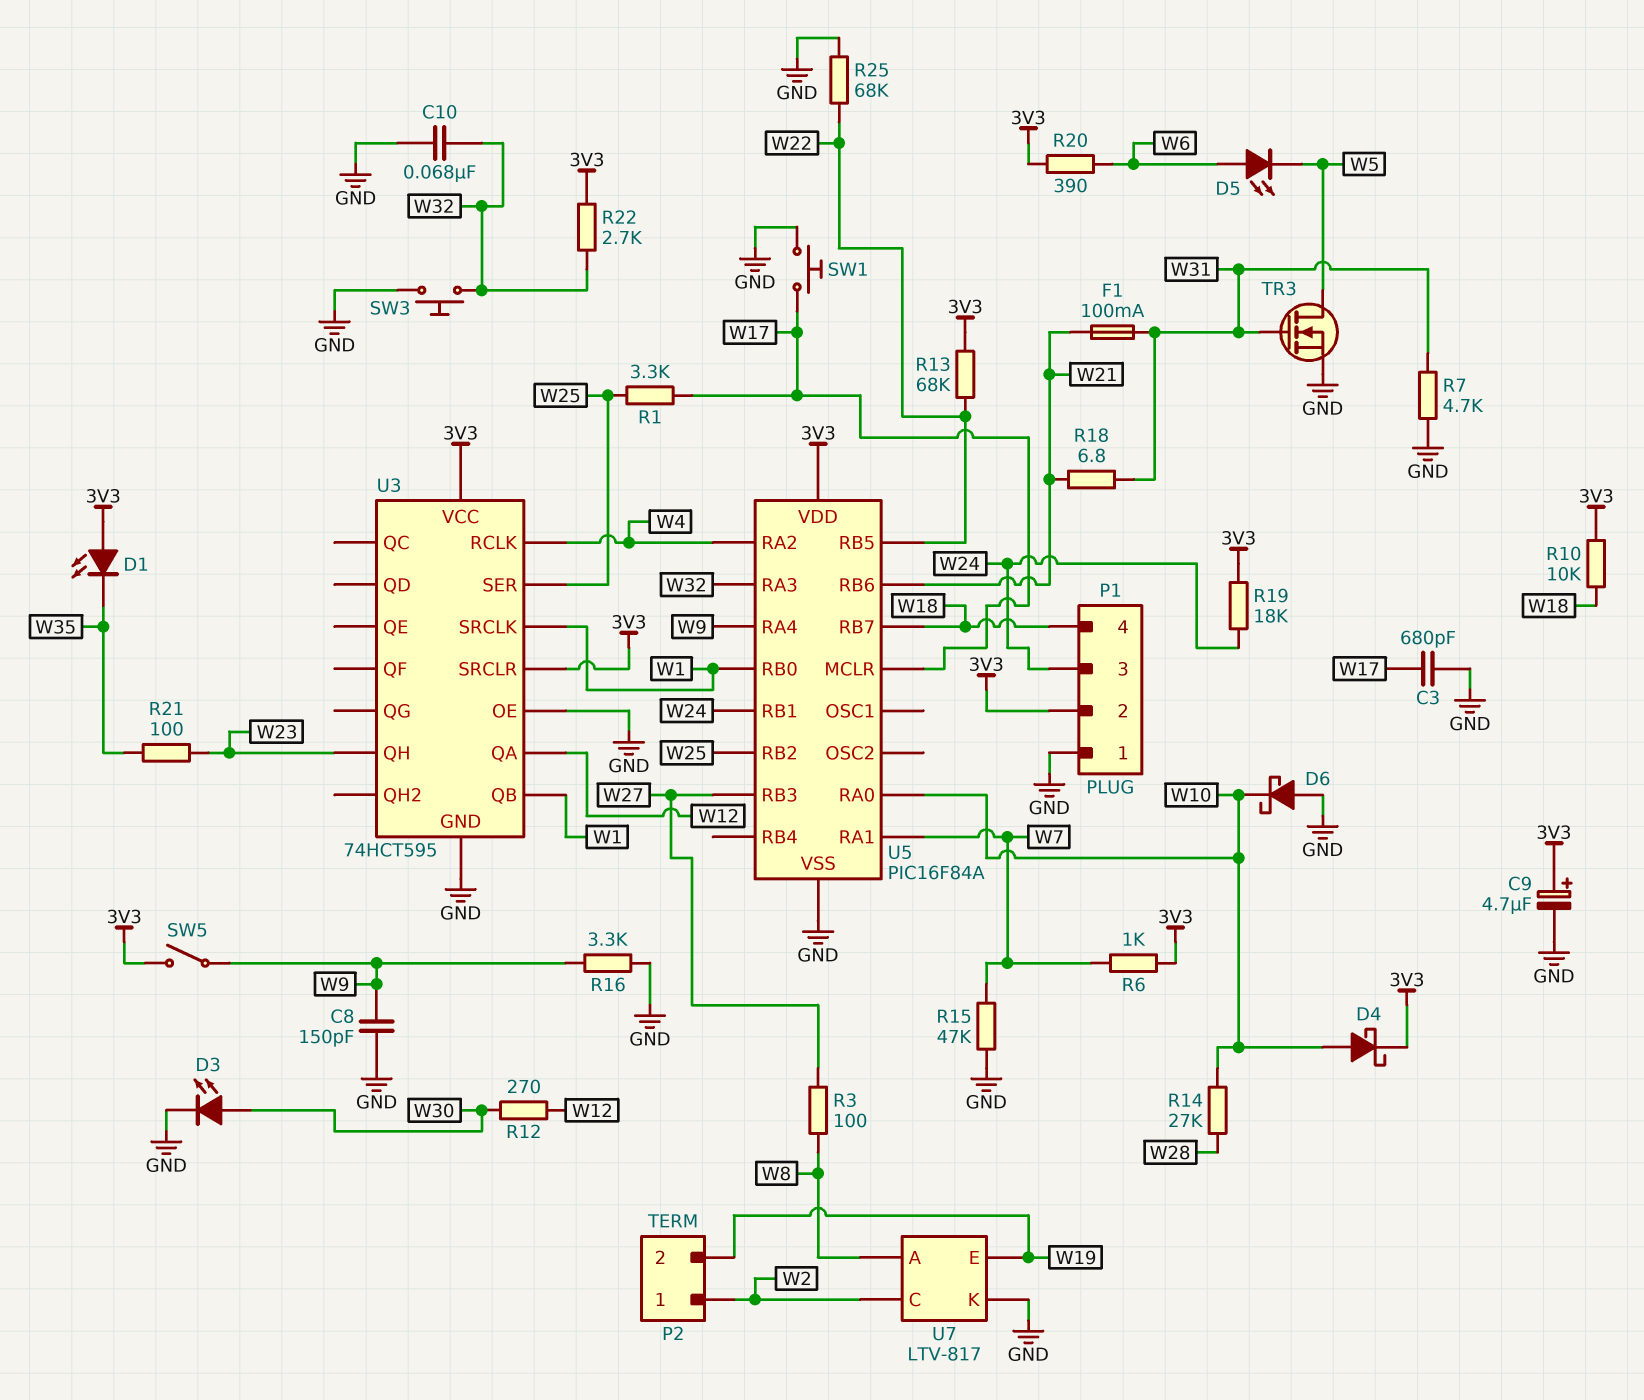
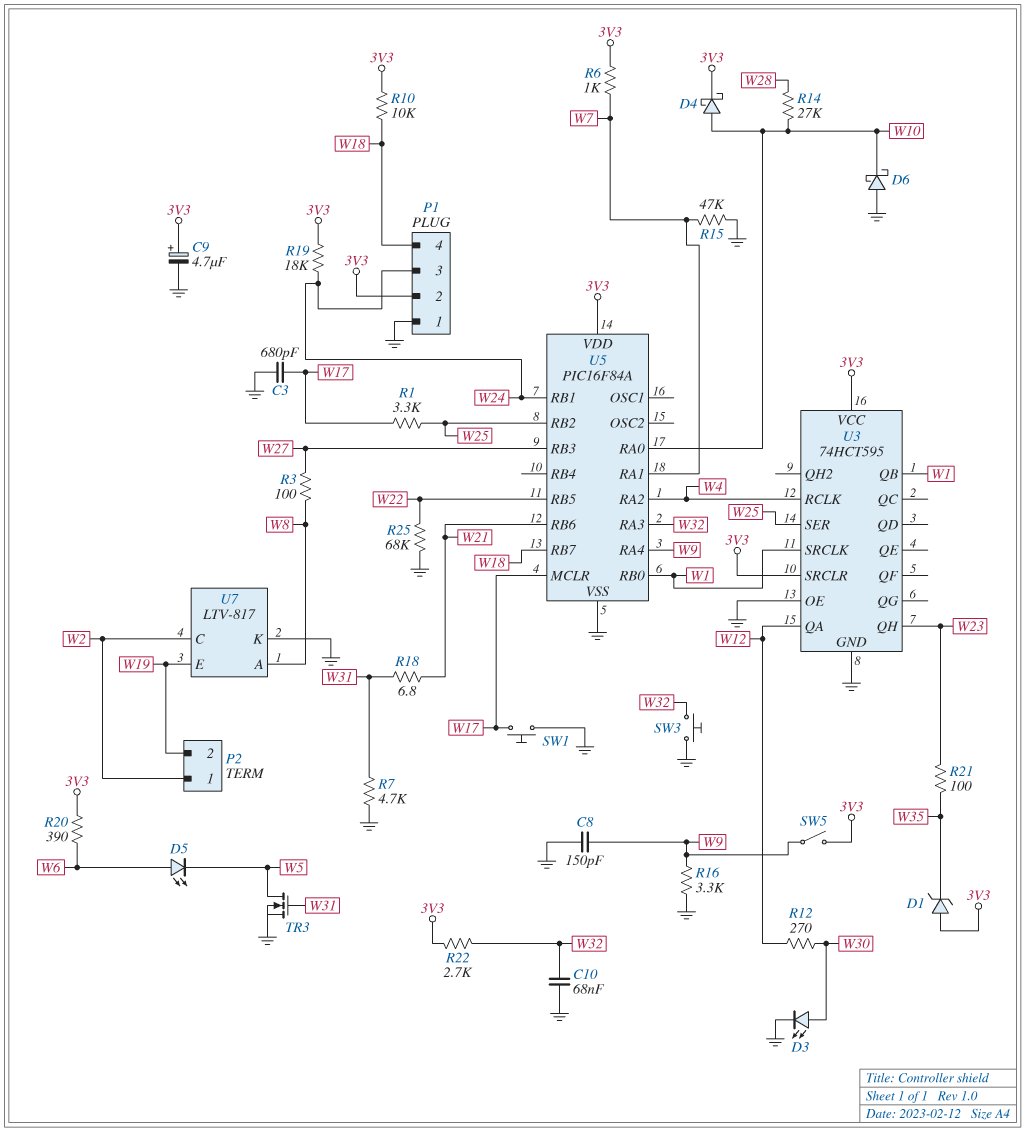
D1: LED (A 3V3, K W35) -> zener (A 3V3, K W35)
F1: 100mA (W21, W31) -> none
R13: 68k (3V3, W22) -> none

